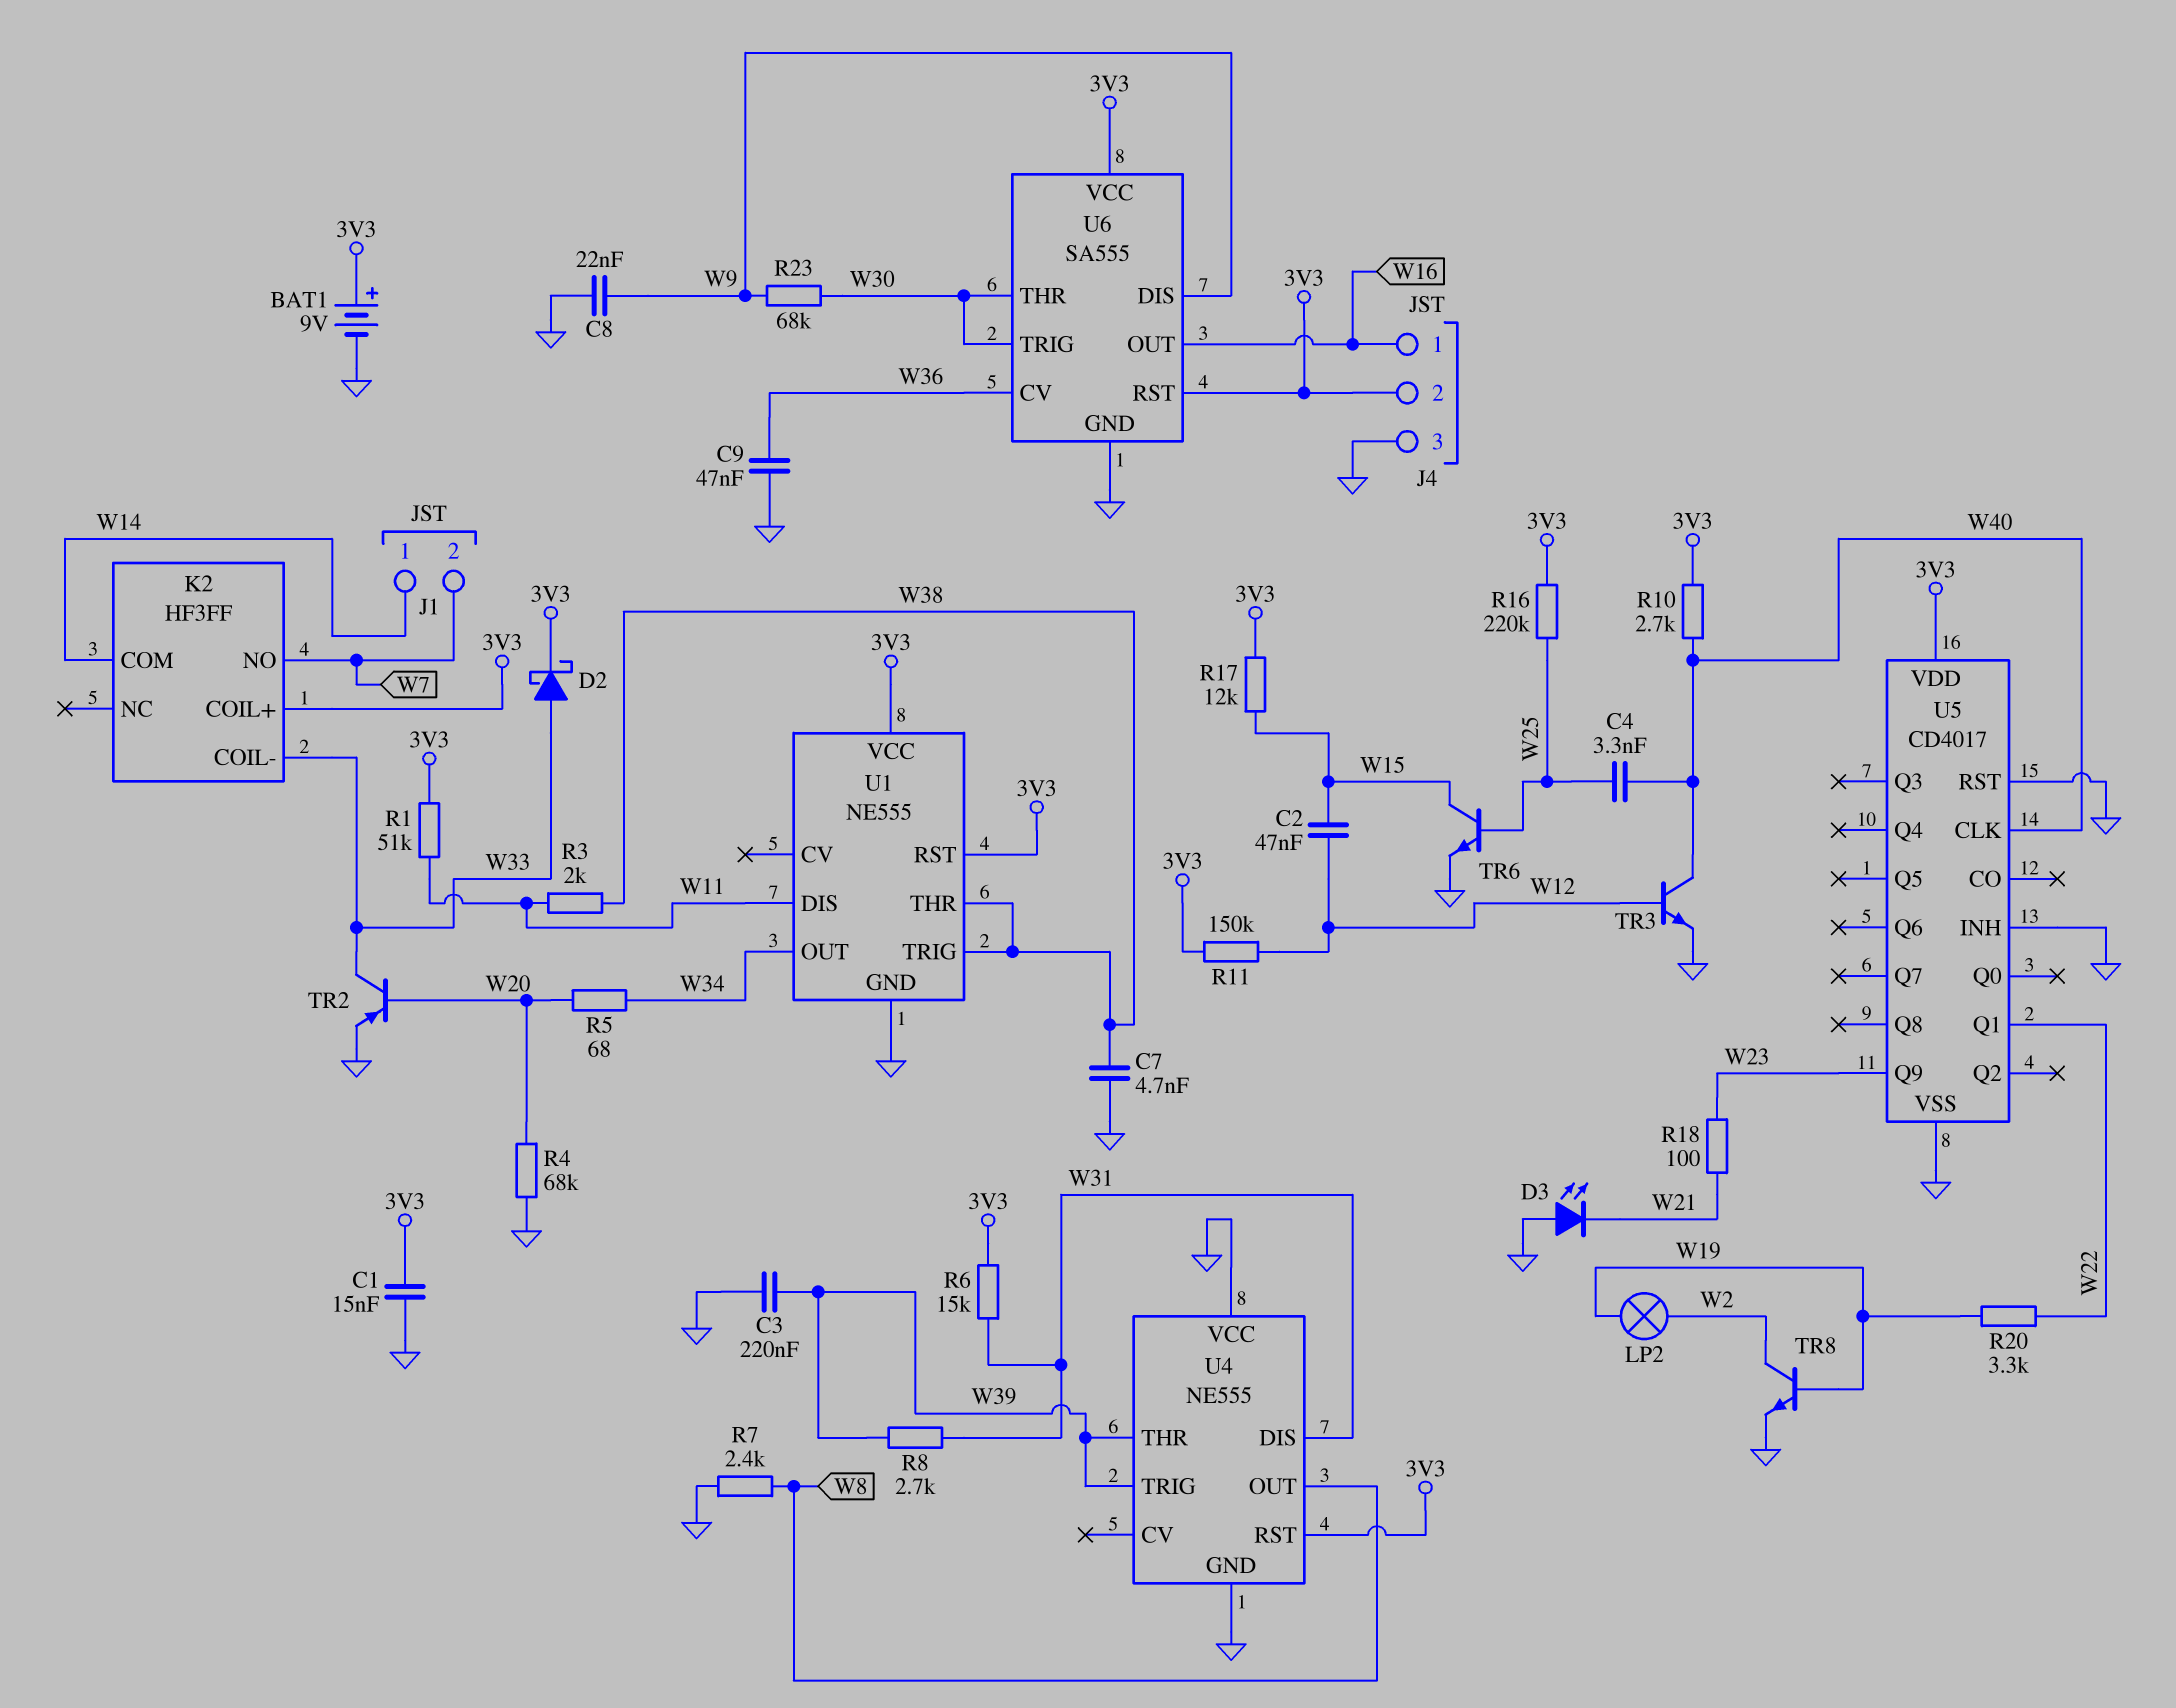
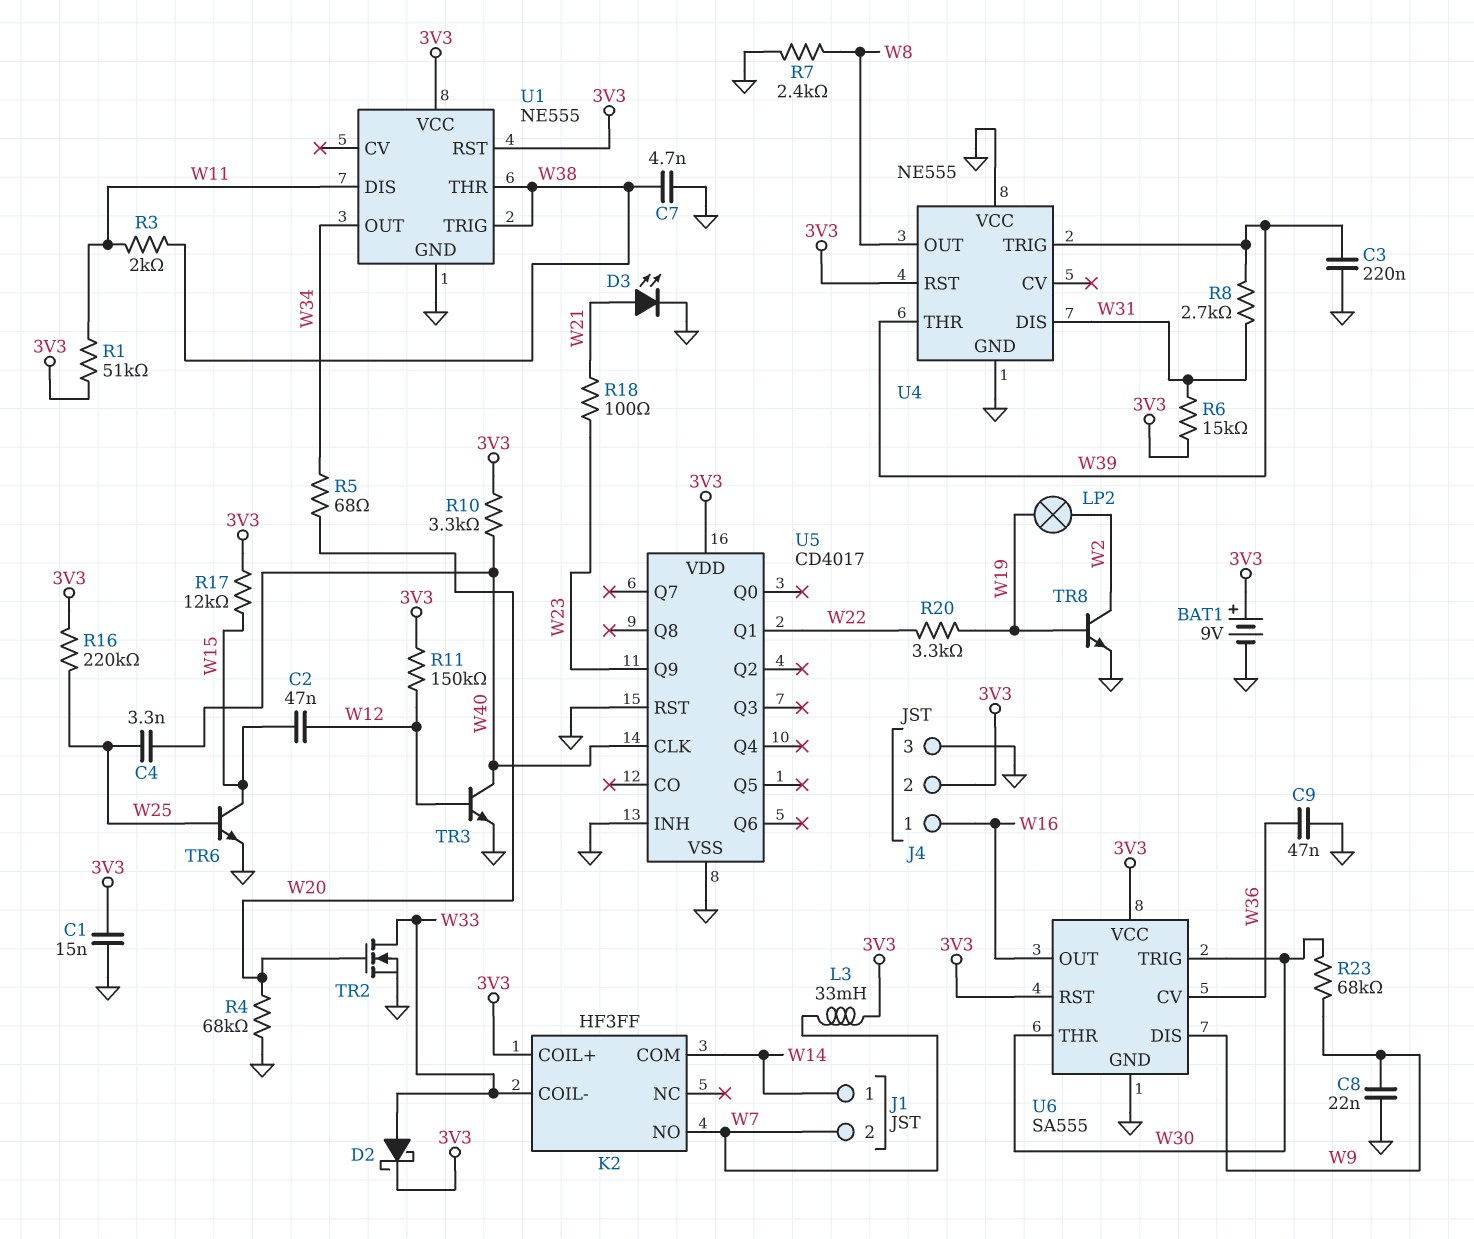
D3: LED (A GND, K W21) -> LED (A W21, K GND)
L3: none -> 33mH (3V3, W7)
R10: 2.7k (3V3, W40) -> 3.3k (3V3, W40)
TR2: PNP (B W20, C W33, E GND) -> NMOS (G W20, D W33, S GND)

